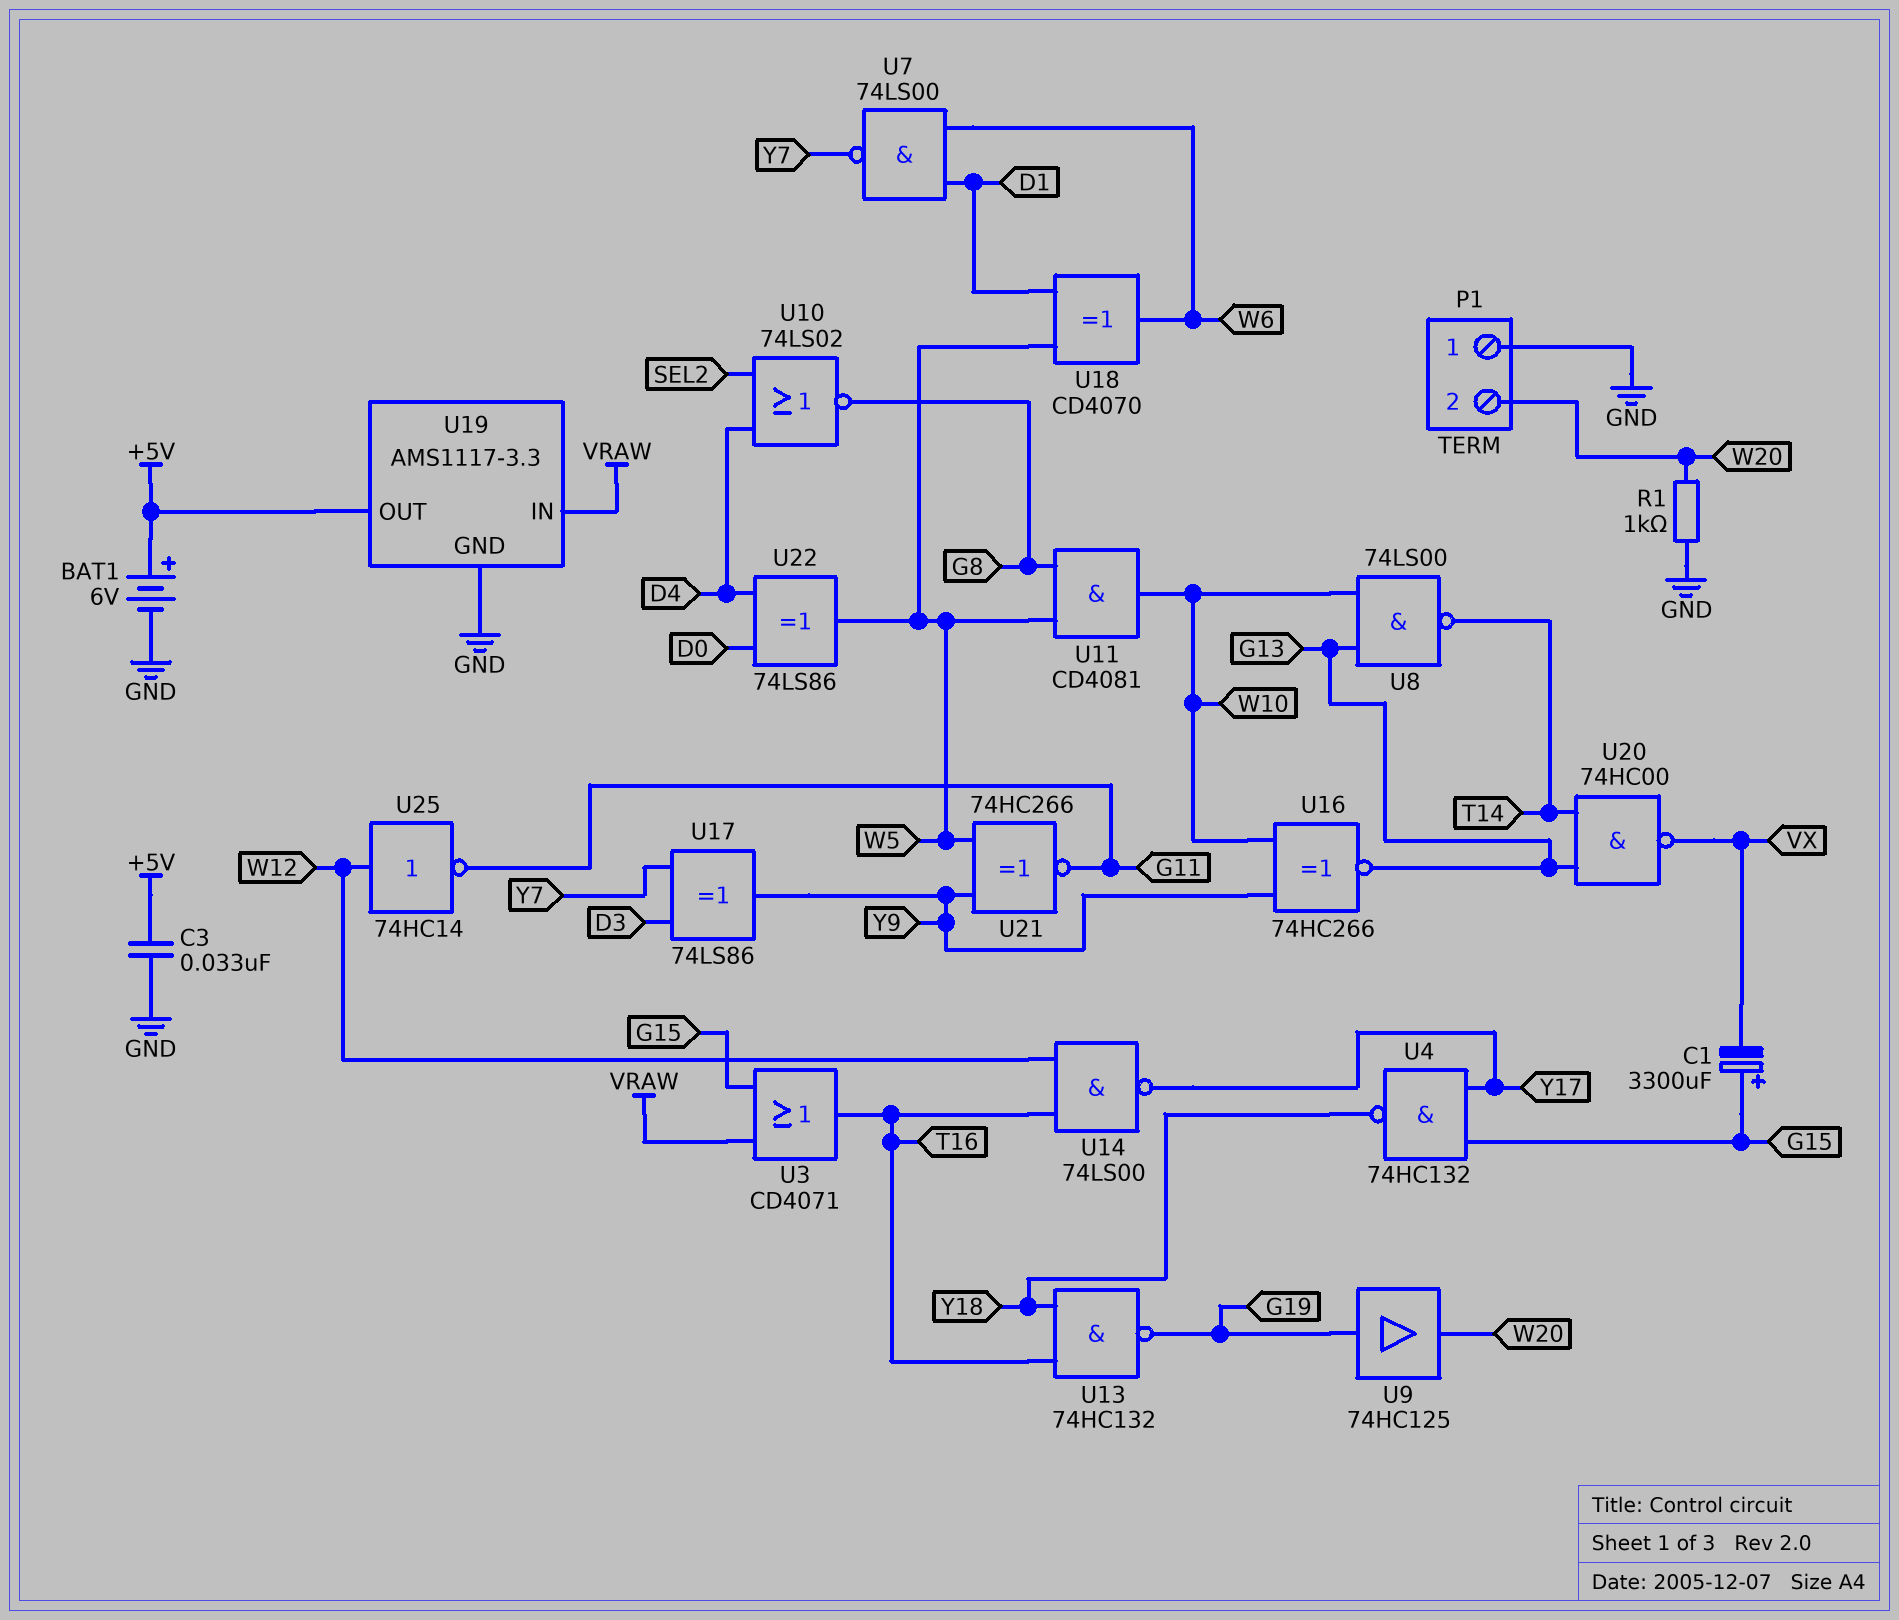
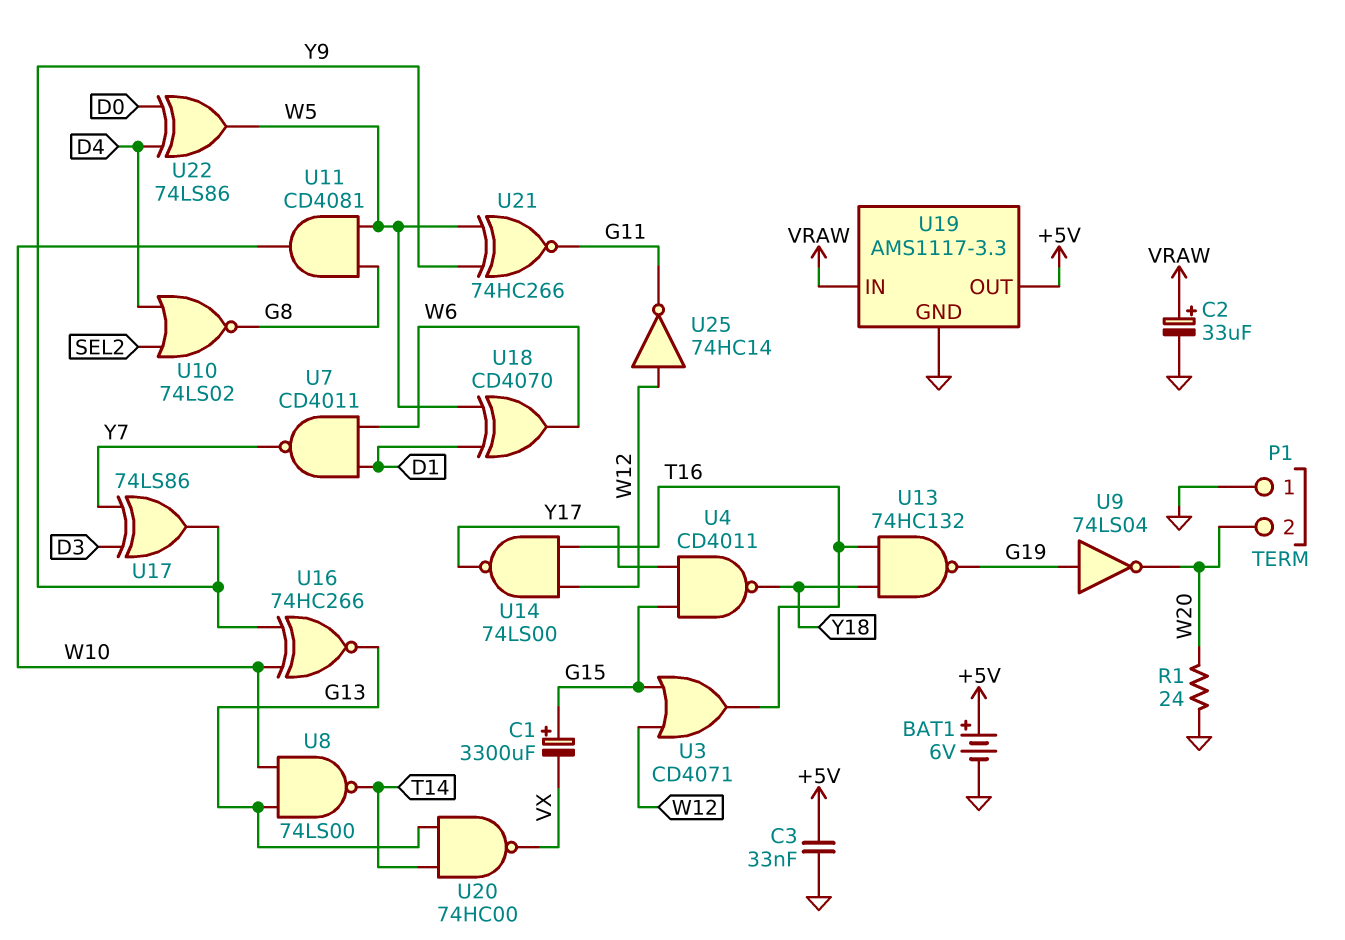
C2: none -> 33uF (plus VRAW, minus GND)
R1: 1k (GND, W20) -> 24 (GND, W20)
U3: OR CD4071 (in G15, in VRAW, out T16) -> OR CD4071 (in G15, in W12, out T16)
U4: NAND 74HC132 (in G15, in Y17, out Y18) -> NAND CD4011 (in G15, in Y17, out Y18)
U7: NAND 74LS00 (in D1, in W6, out Y7) -> NAND CD4011 (in D1, in W6, out Y7)
U9: buffer 74HC125 (in G19, out W20) -> NOT 74LS04 (in G19, out W20)

